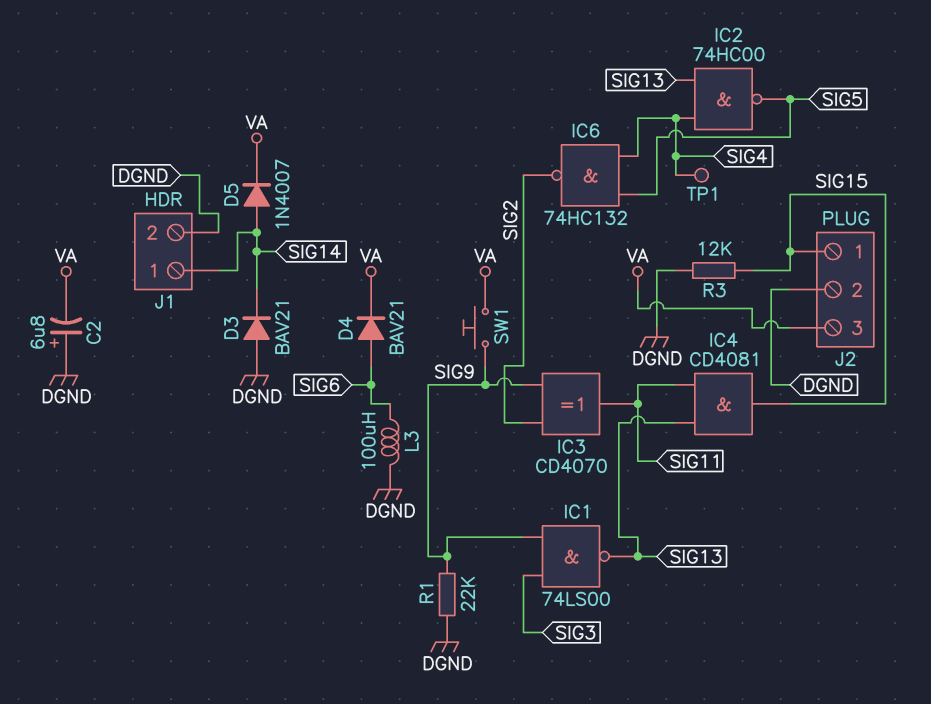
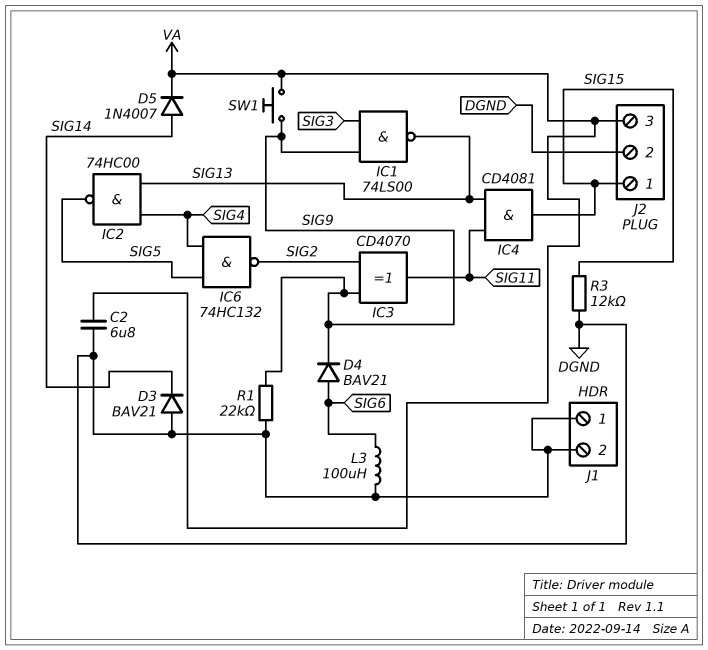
C2: 6.8uF (plus DGND, minus VA) -> 6.8uF (DGND, VA)
D4: diode BAV21 (A SIG6, K VA) -> diode BAV21 (A SIG6, K SIG9)
J1 pin 1: SIG14 -> DGND
TP1: test point (SIG4) -> none

